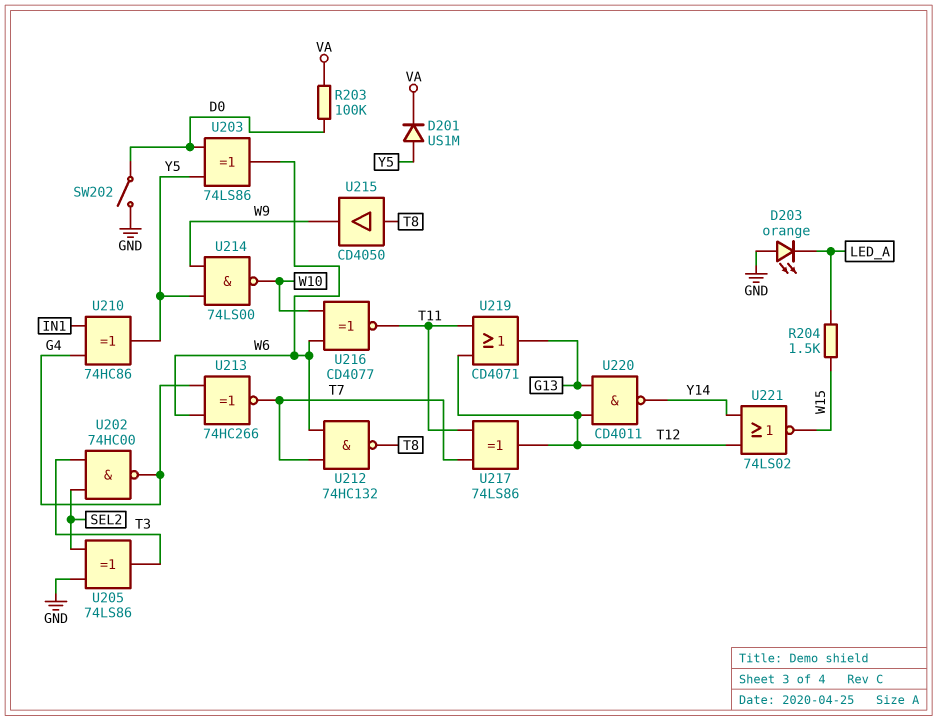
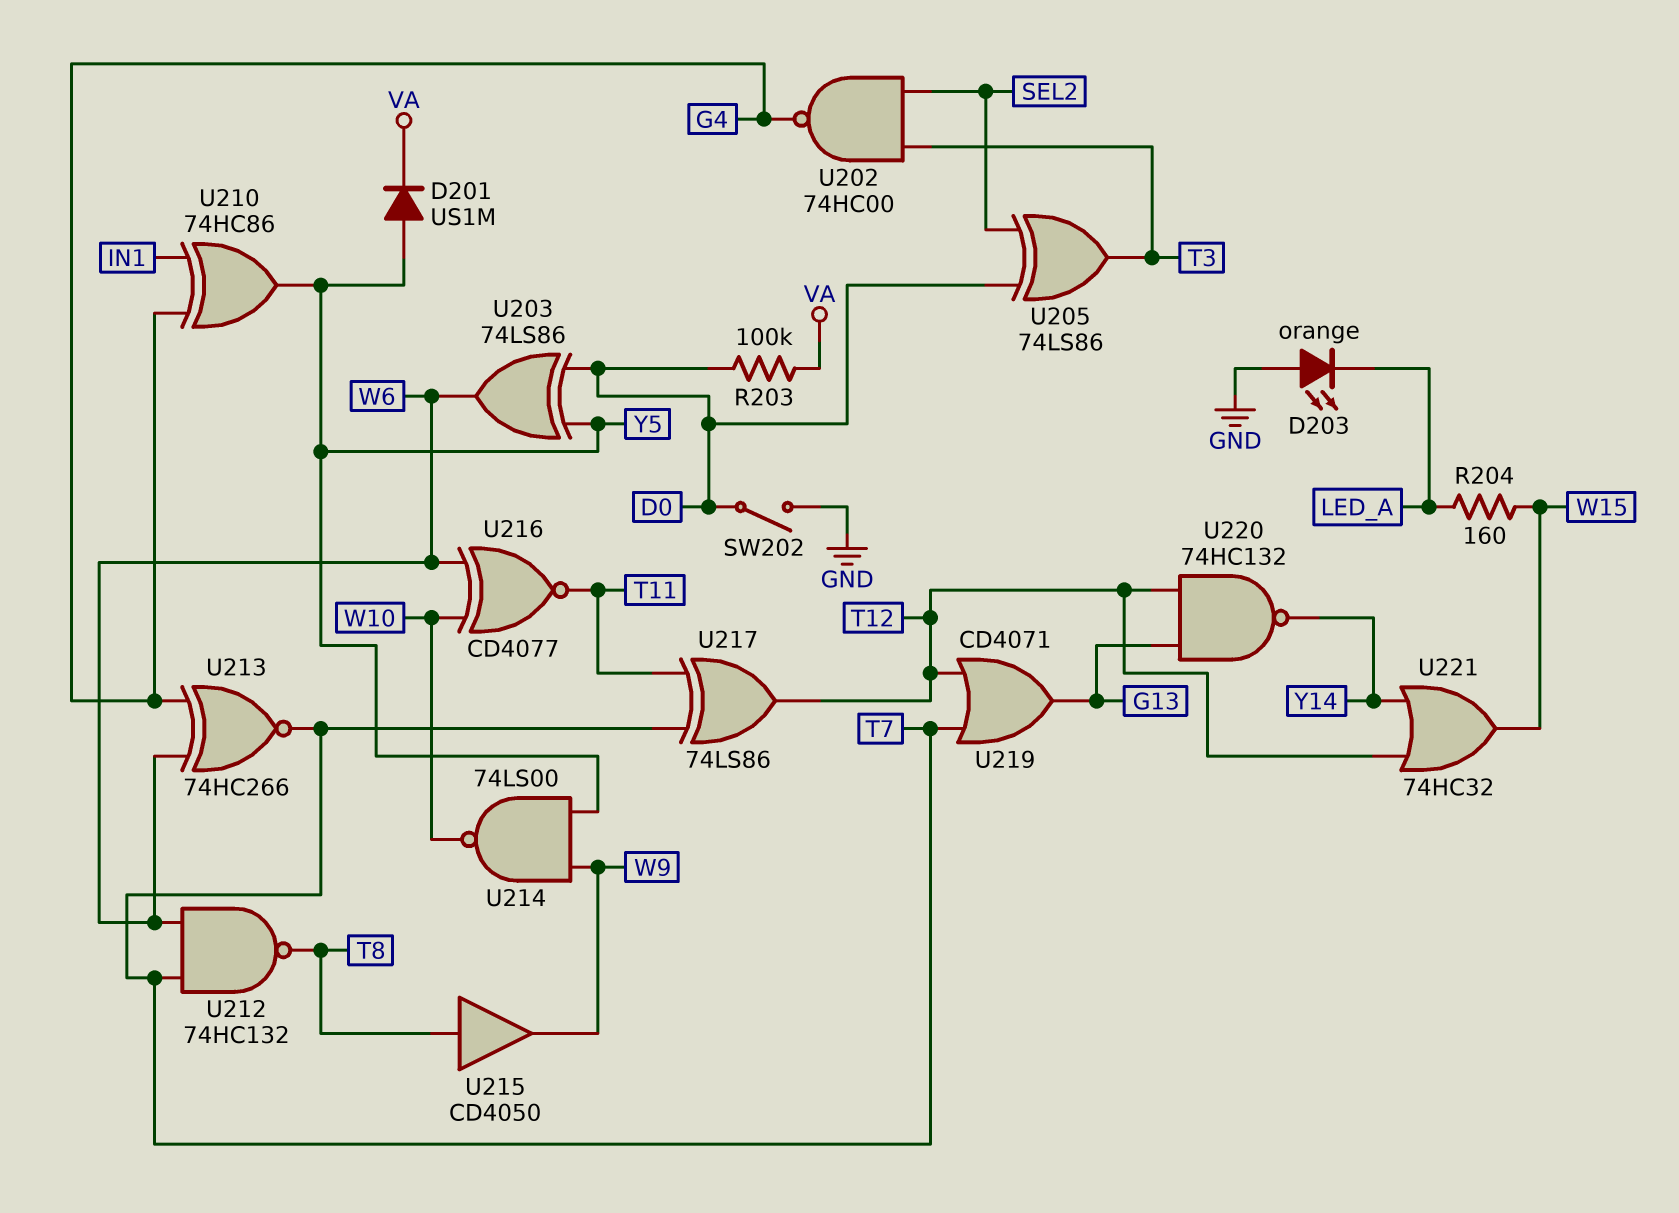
R204: 1.5k (LED_A, W15) -> 160 (LED_A, W15)
U205: XOR 74LS86 (in GND, in SEL2, out T3) -> XOR 74LS86 (in D0, in SEL2, out T3)
U219: OR CD4071 (in T11, in T12, out G13) -> OR CD4071 (in T7, in T12, out G13)
U220: NAND CD4011 (in G13, in T12, out Y14) -> NAND 74HC132 (in G13, in T12, out Y14)
U221: NOR 74LS02 (in T12, in Y14, out W15) -> OR 74HC32 (in T12, in Y14, out W15)

